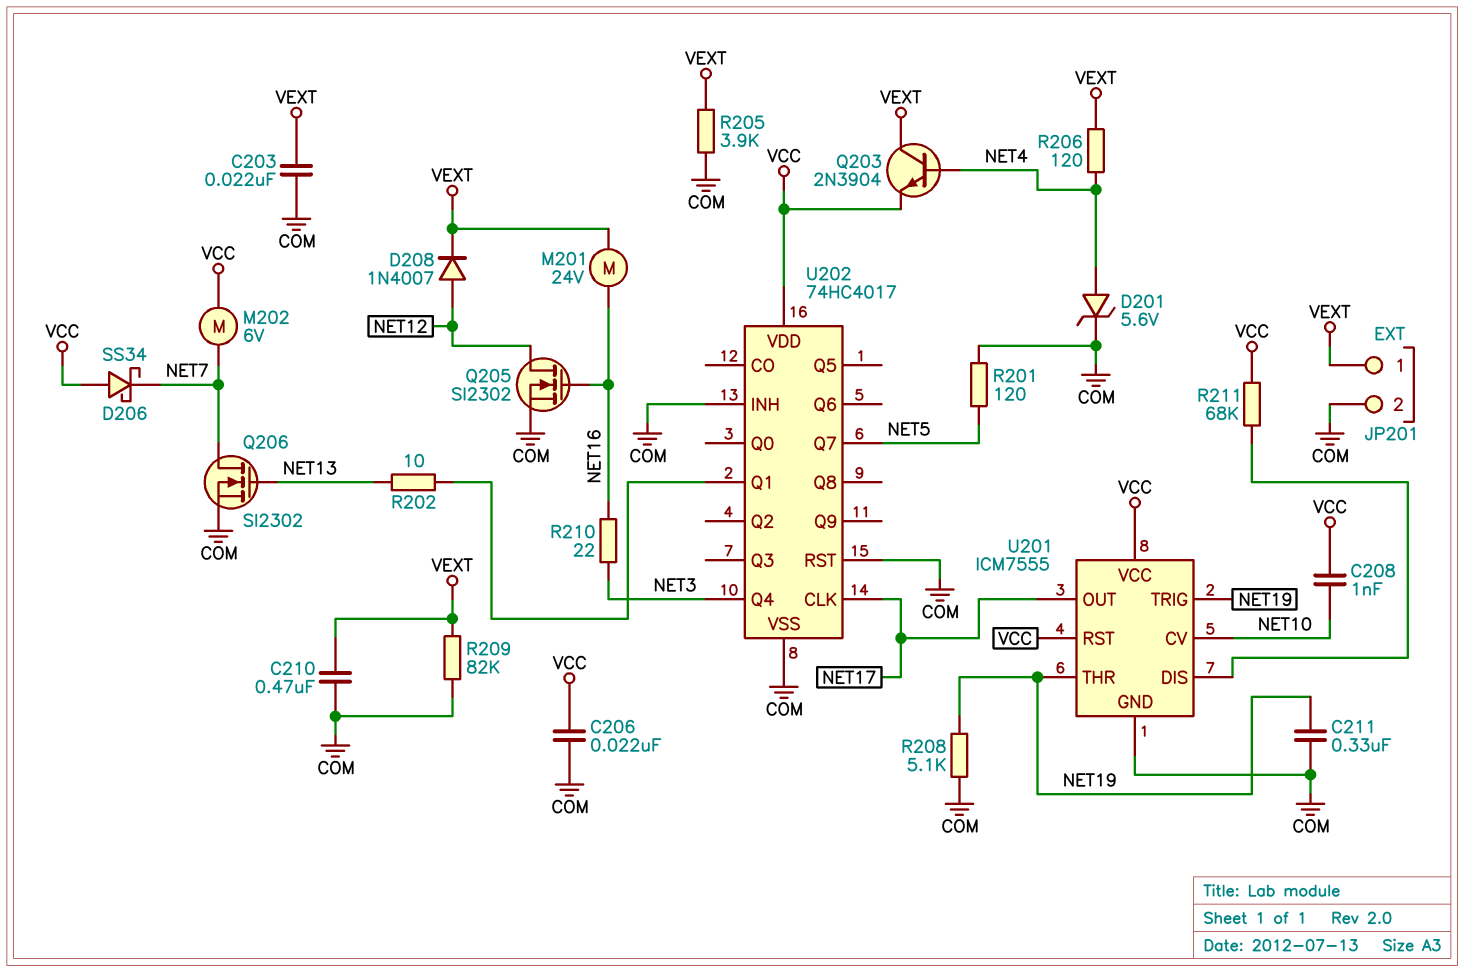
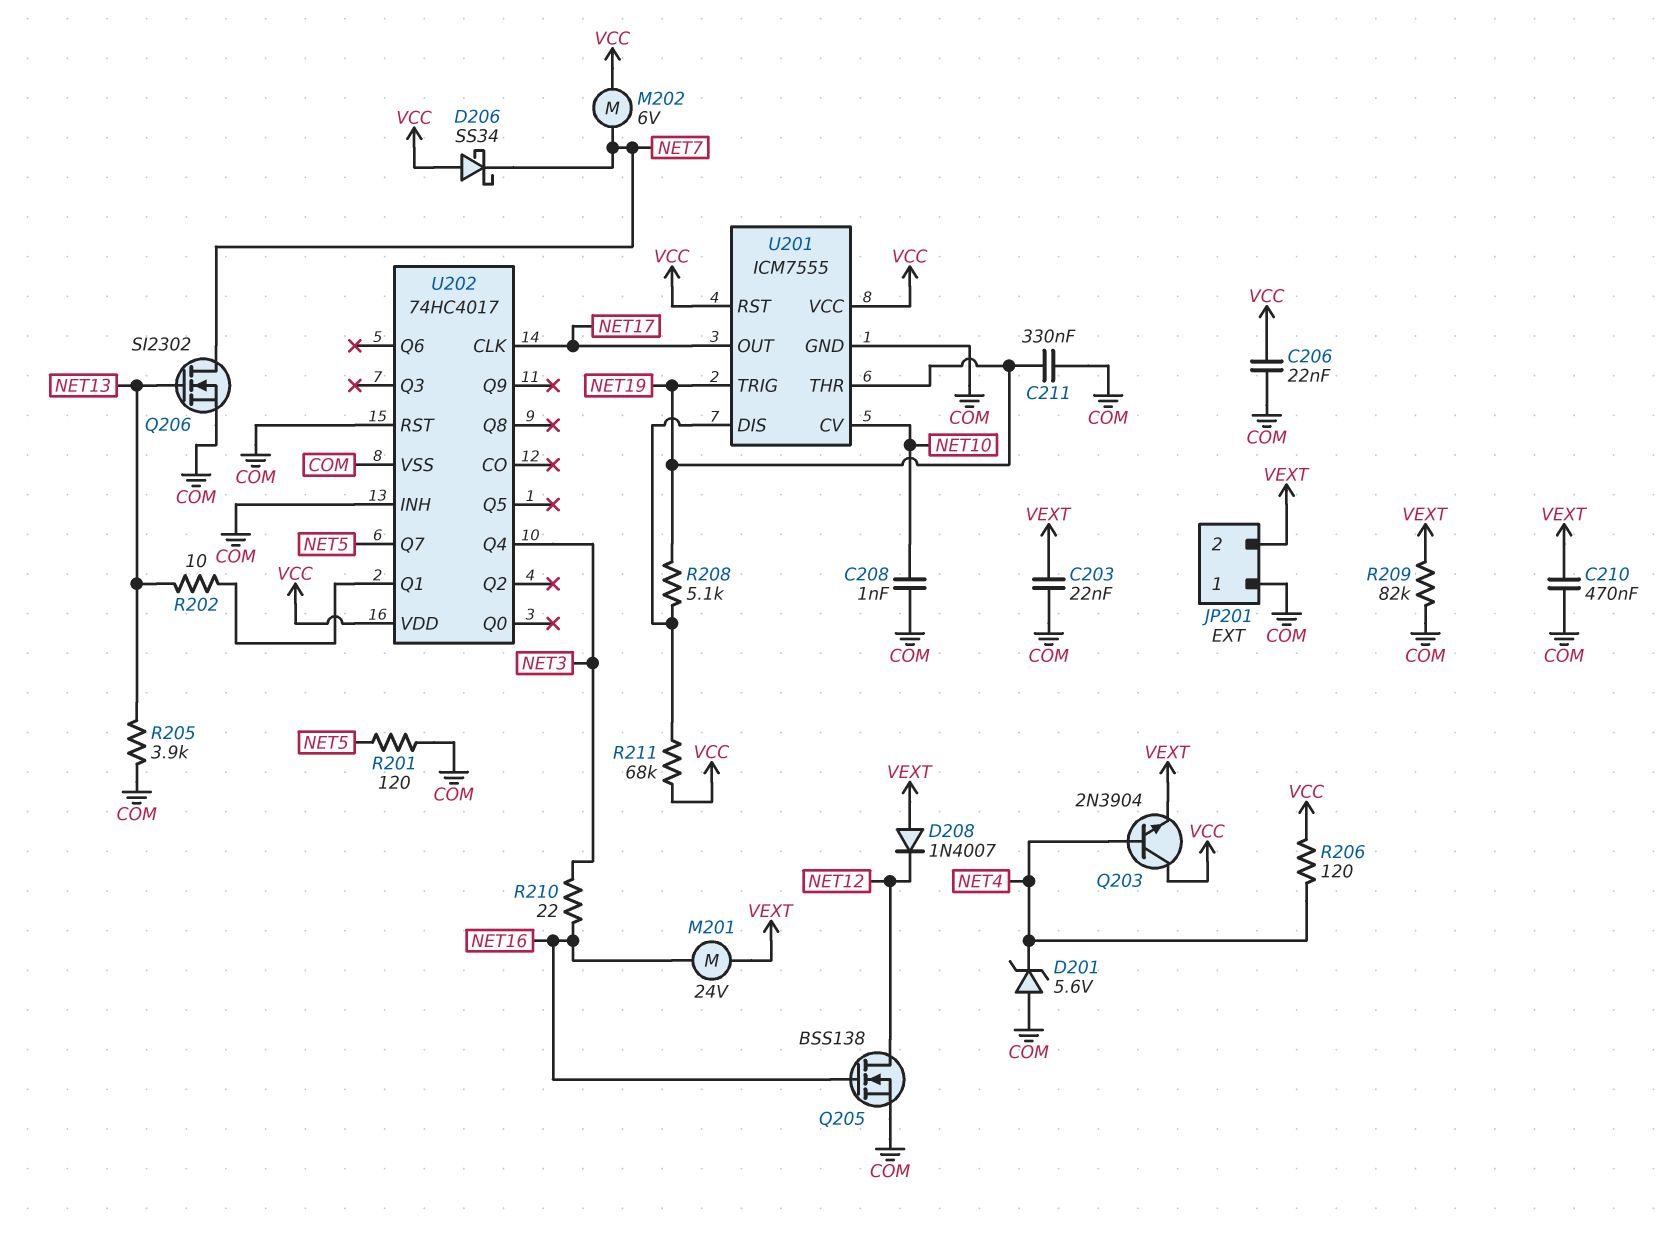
C208: 1nF (NET10, VCC) -> 1nF (COM, NET10)
D201: zener 5.6V (A NET4, K COM) -> zener 5.6V (A COM, K NET4)
D208: diode 1N4007 (A NET12, K VEXT) -> diode 1N4007 (A VEXT, K NET12)
JP201 pin 1: VEXT -> COM
JP201 pin 2: COM -> VEXT
Q203: NPN 2N3904 (B NET4, C VEXT, E VCC) -> NPN 2N3904 (B NET4, C VCC, E VEXT)
Q205: NMOS SI2302 (G NET16, D NET12, S COM) -> NMOS BSS138 (G NET16, D NET12, S COM)
R205: 3.9k (COM, VEXT) -> 3.9k (COM, NET13)
R206: 120 (NET4, VEXT) -> 120 (NET4, VCC)
R208: 5.1k (COM, NET19) -> 5.1k (NET19, U201/DIS)

